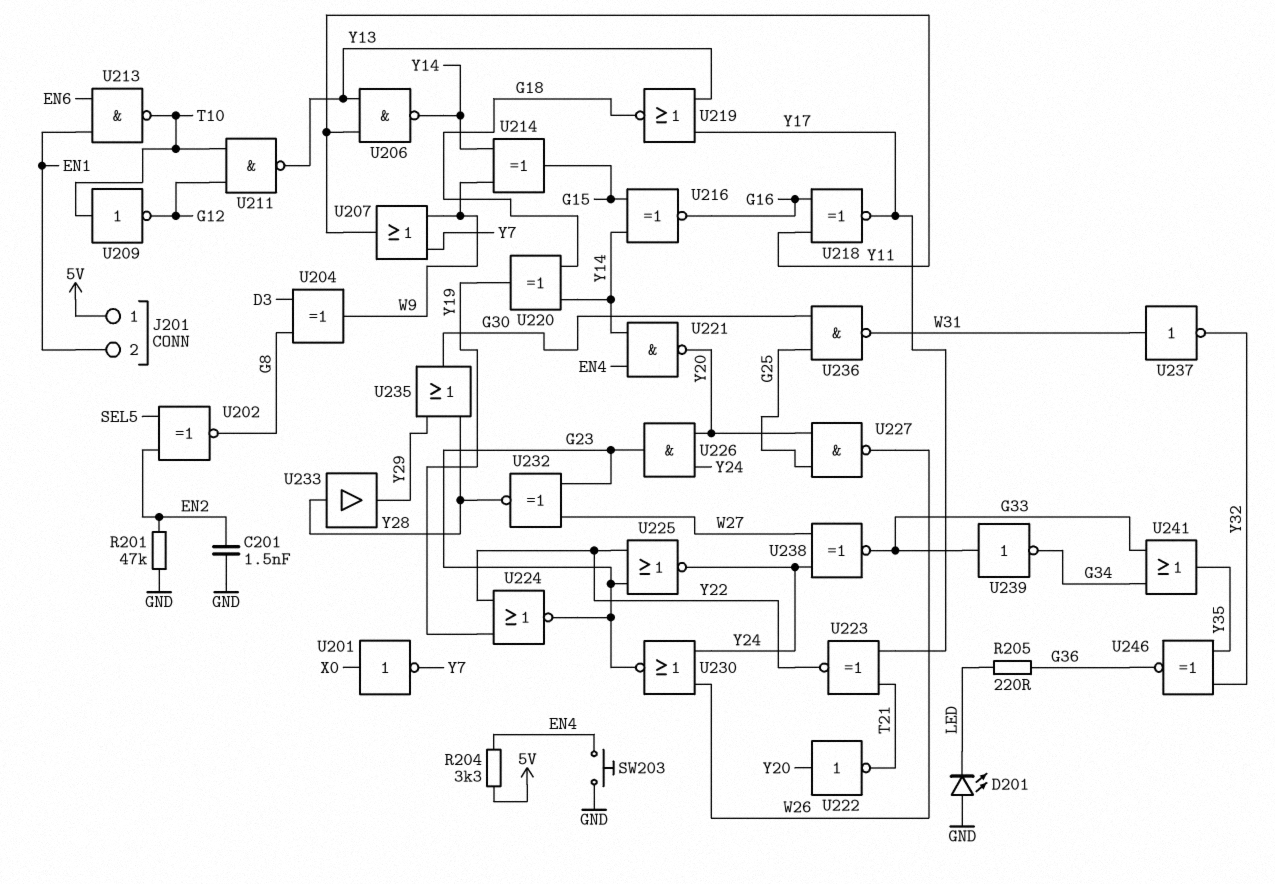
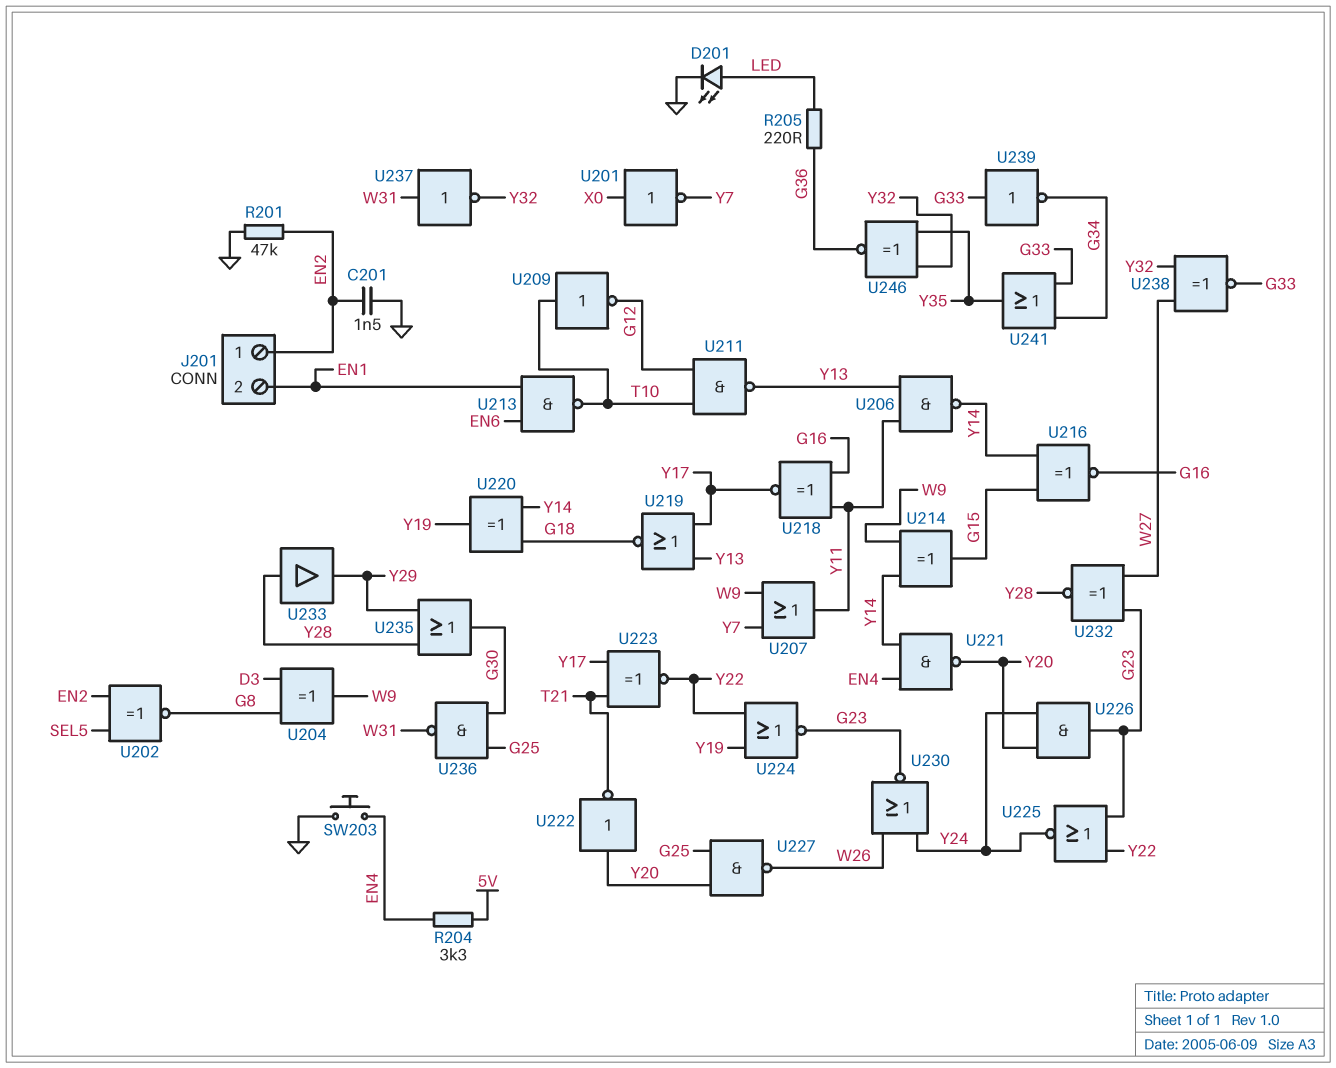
D201: LED (A GND, K LED) -> LED (A LED, K GND)
J201 pin 1: 5V -> EN2
U238: XNOR (in W27, in Y24, out G33) -> XNOR (in W27, in Y32, out G33)

